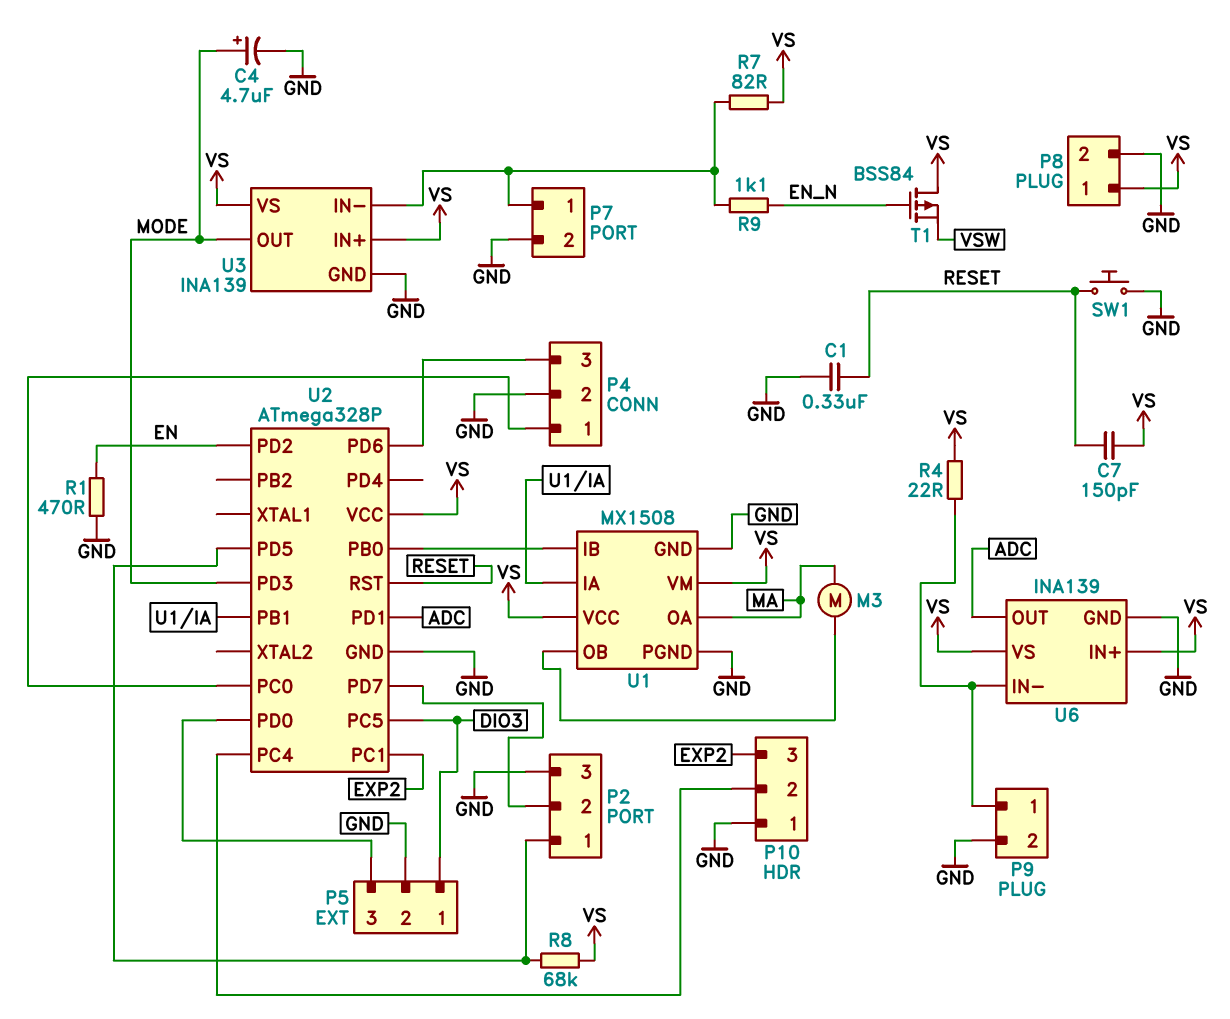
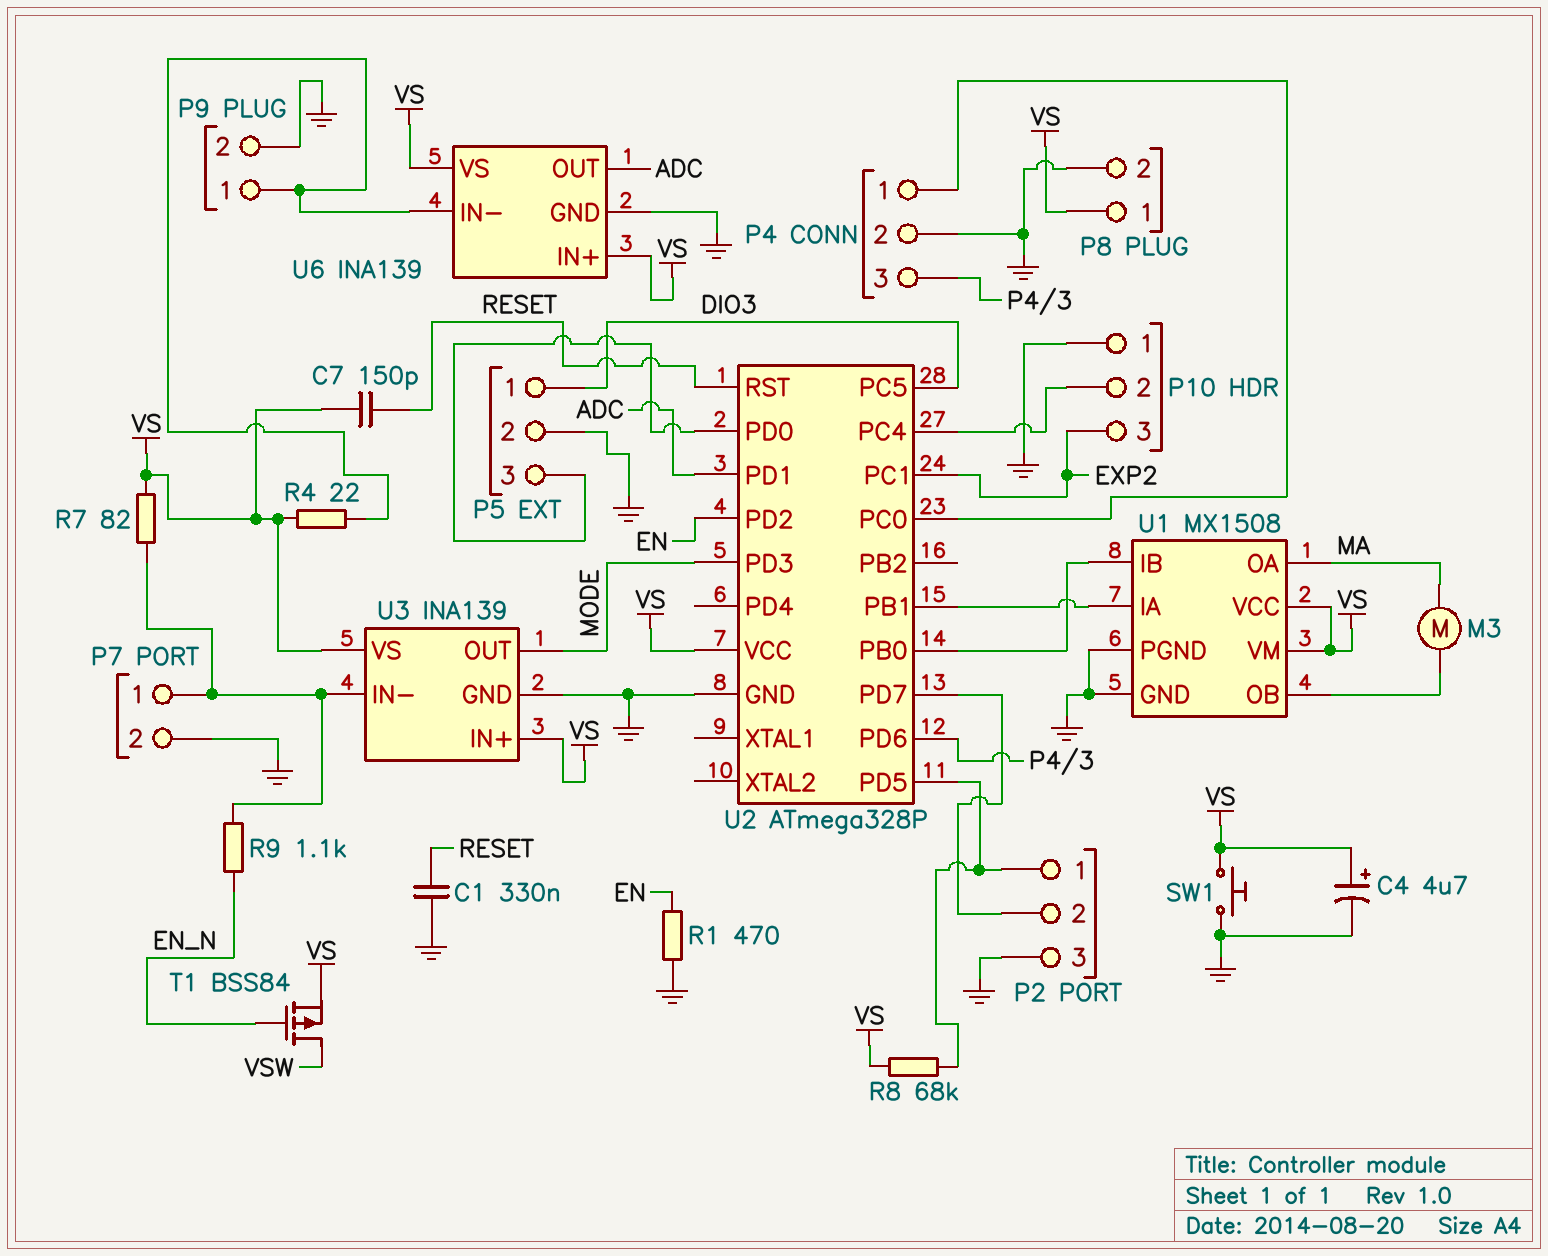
C4: 4.7uF (plus MODE, minus GND) -> 4.7uF (plus VS, minus GND)
SW1: button (GND, RESET) -> button (GND, VS)
T1: PMOS BSS84 (G EN_N, D VS, S VSW) -> PMOS BSS84 (G EN_N, D VSW, S VS)

